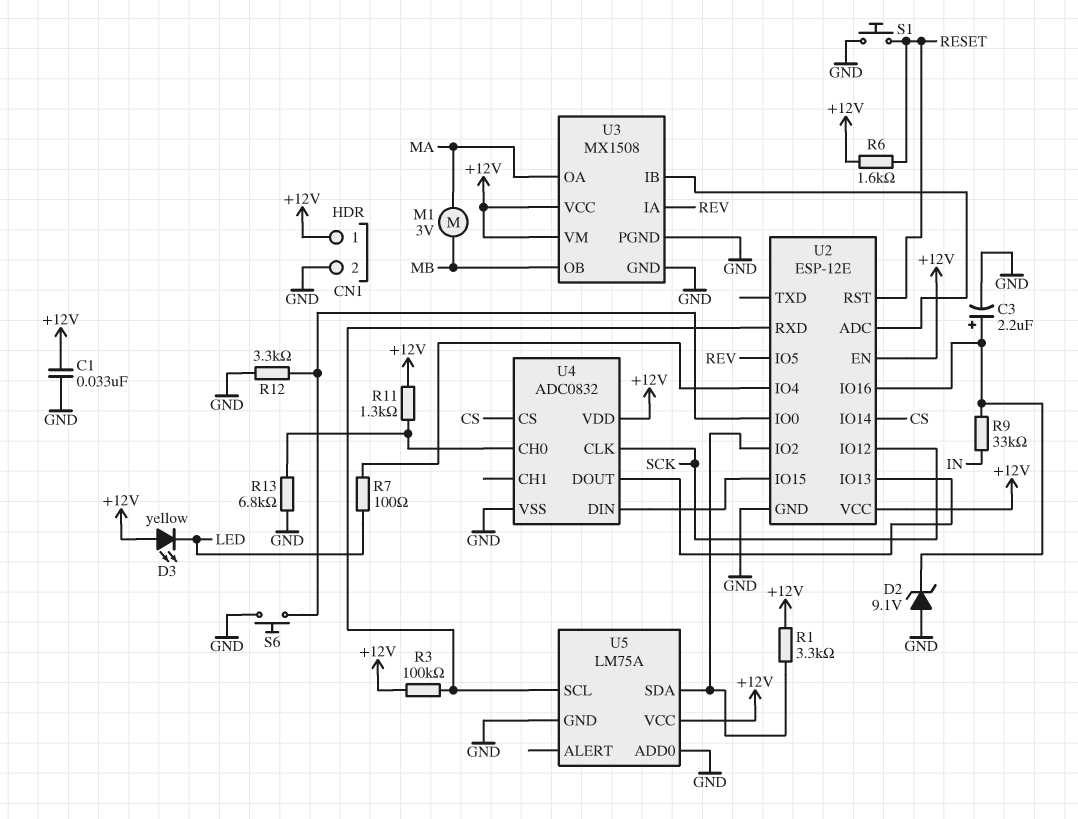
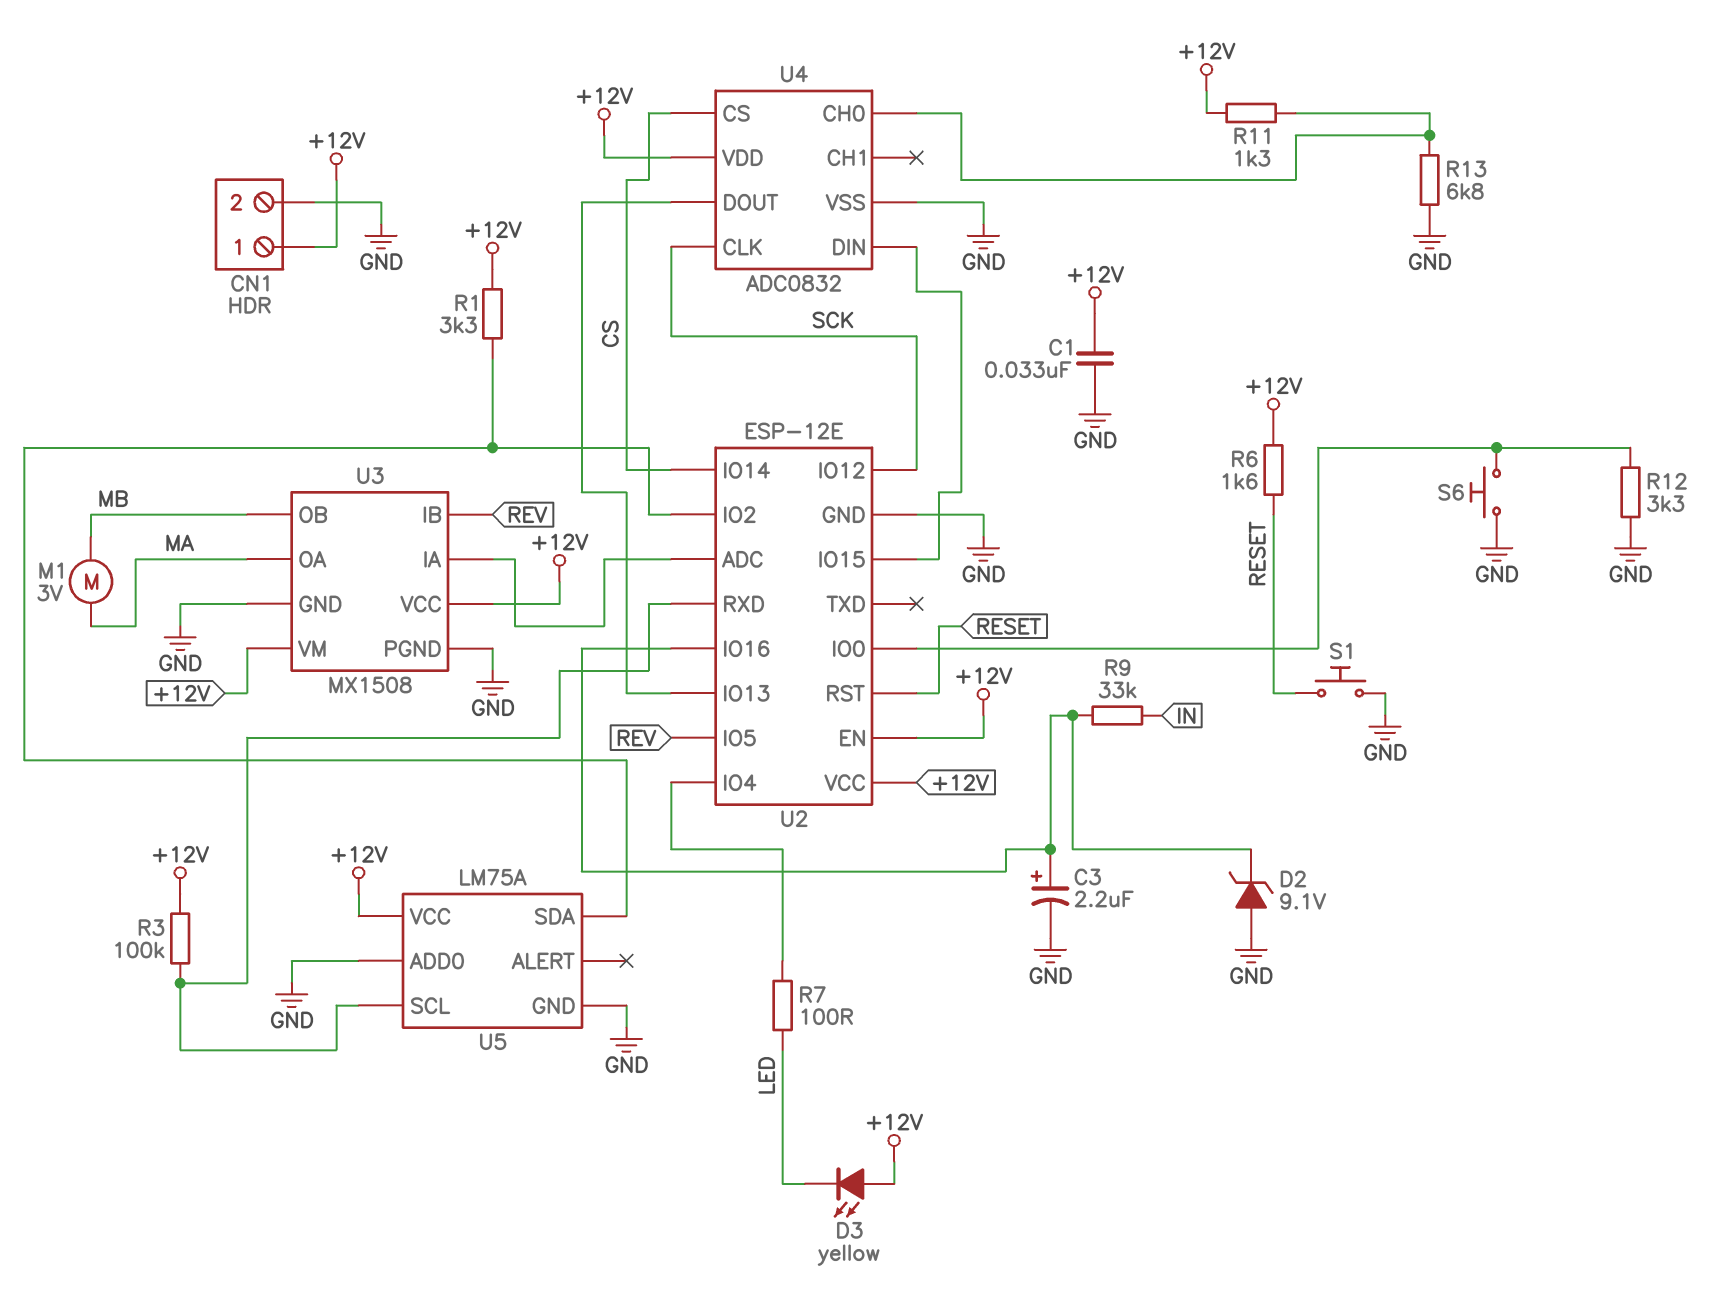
U3 pin IA: REV -> U2/ADC
U3 pin IB: U2/ADC -> REV

